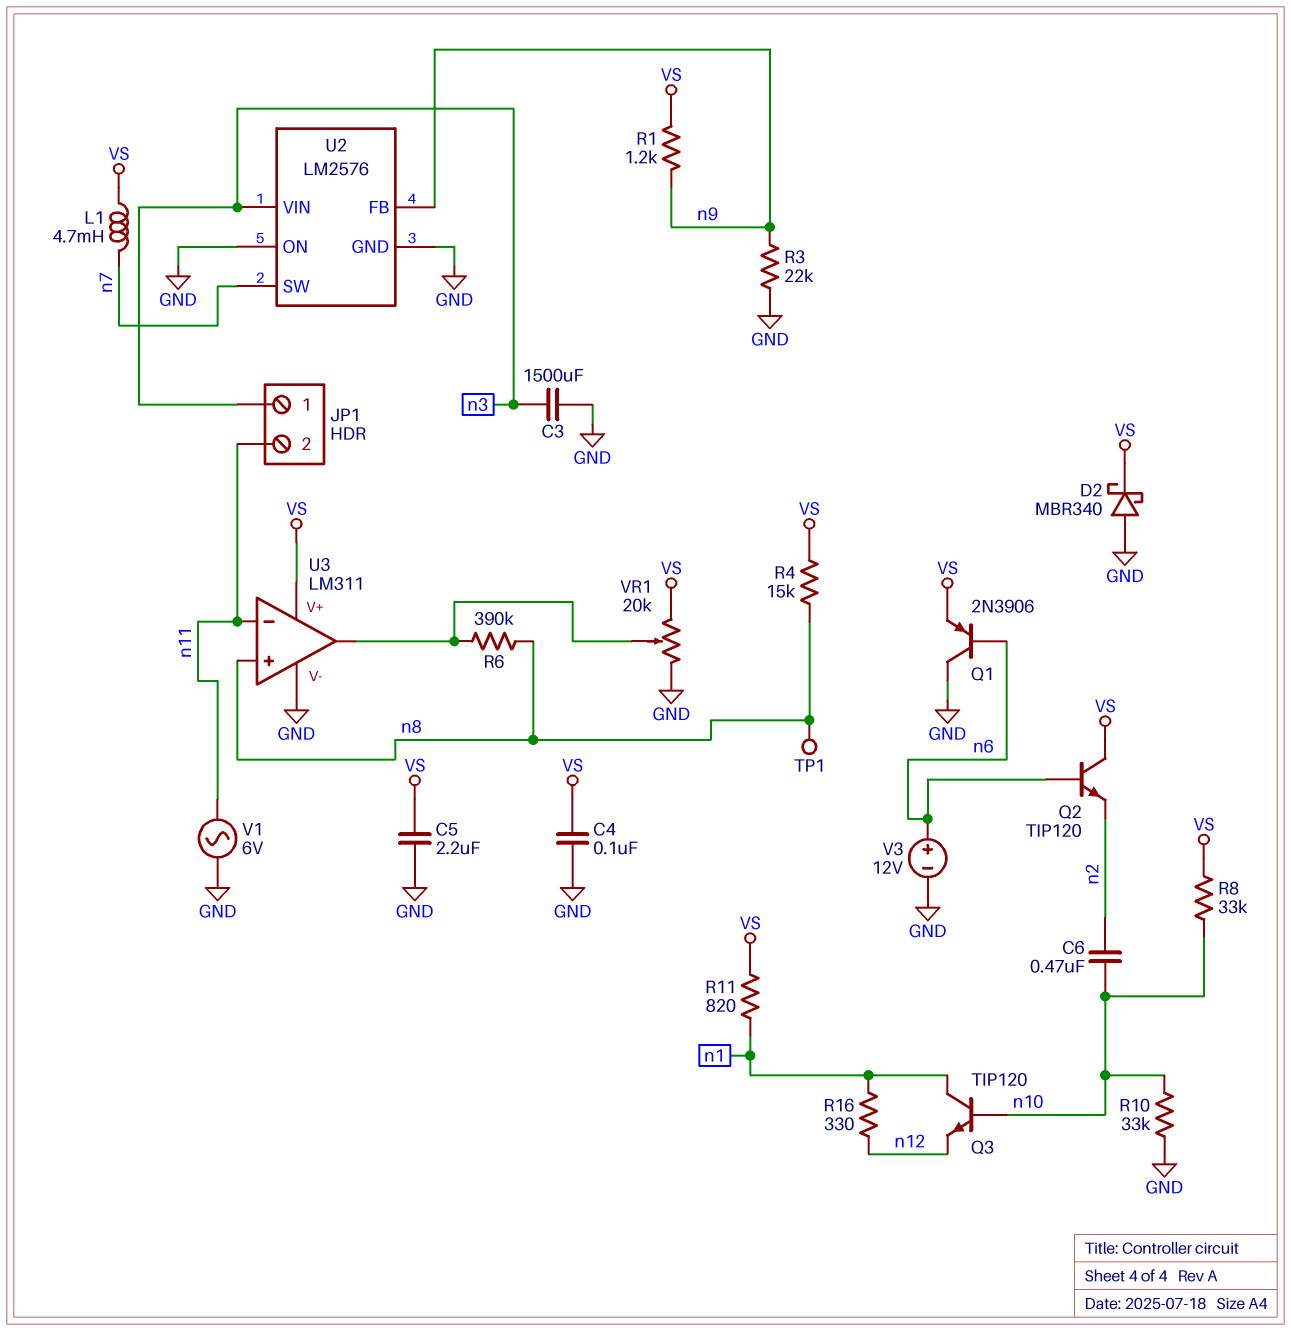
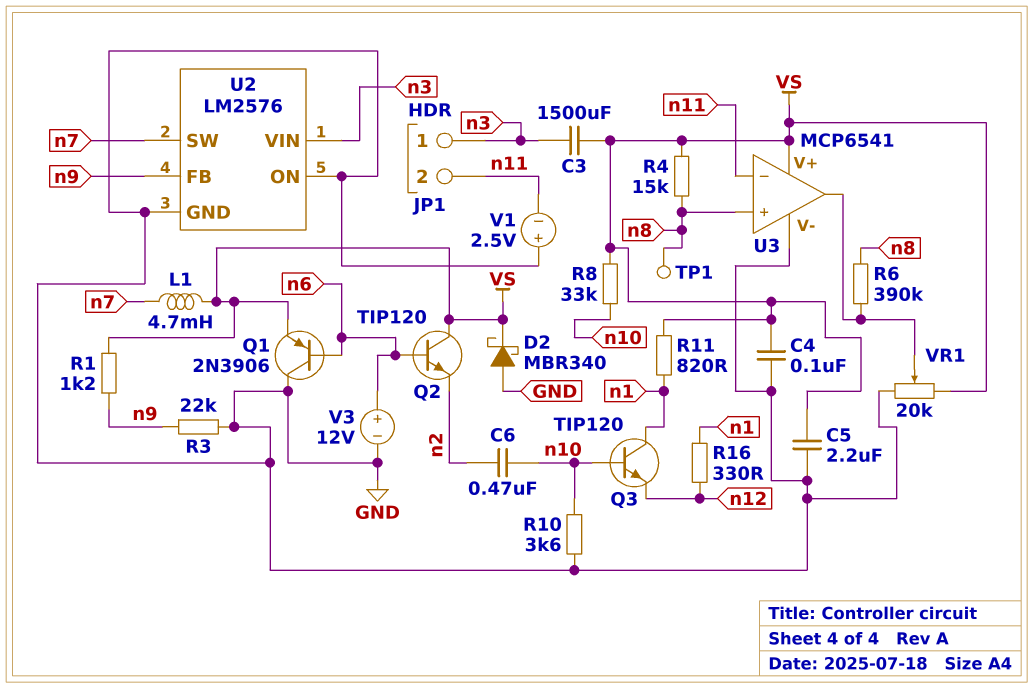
C3: 1500uF (GND, n3) -> 1500uF (VS, n3)
R10: 33k (GND, n10) -> 3.6k (GND, n10)
U3: LM311 -> MCP6541
V1: AC 6V (GND, n11) -> 2.5V (plus GND, minus n11)

